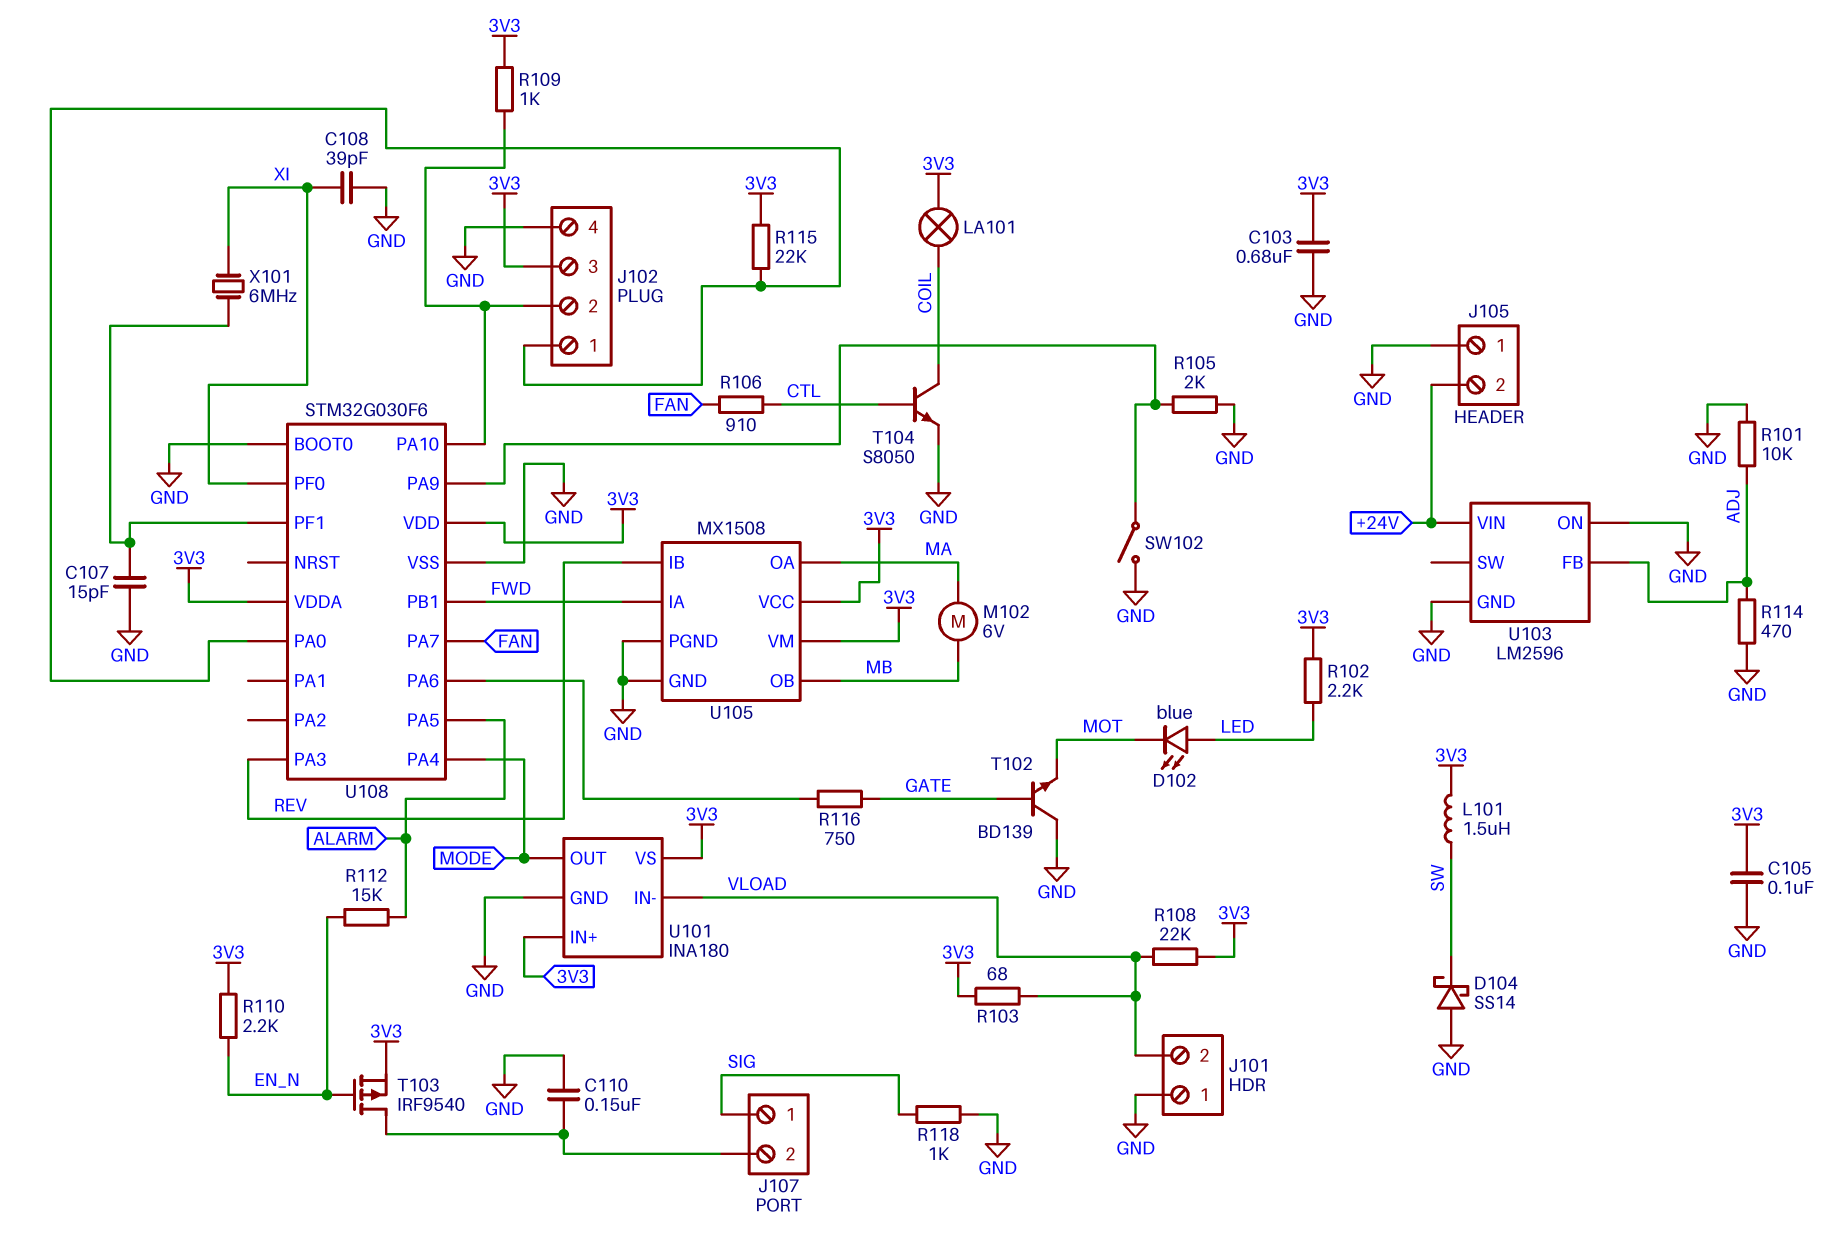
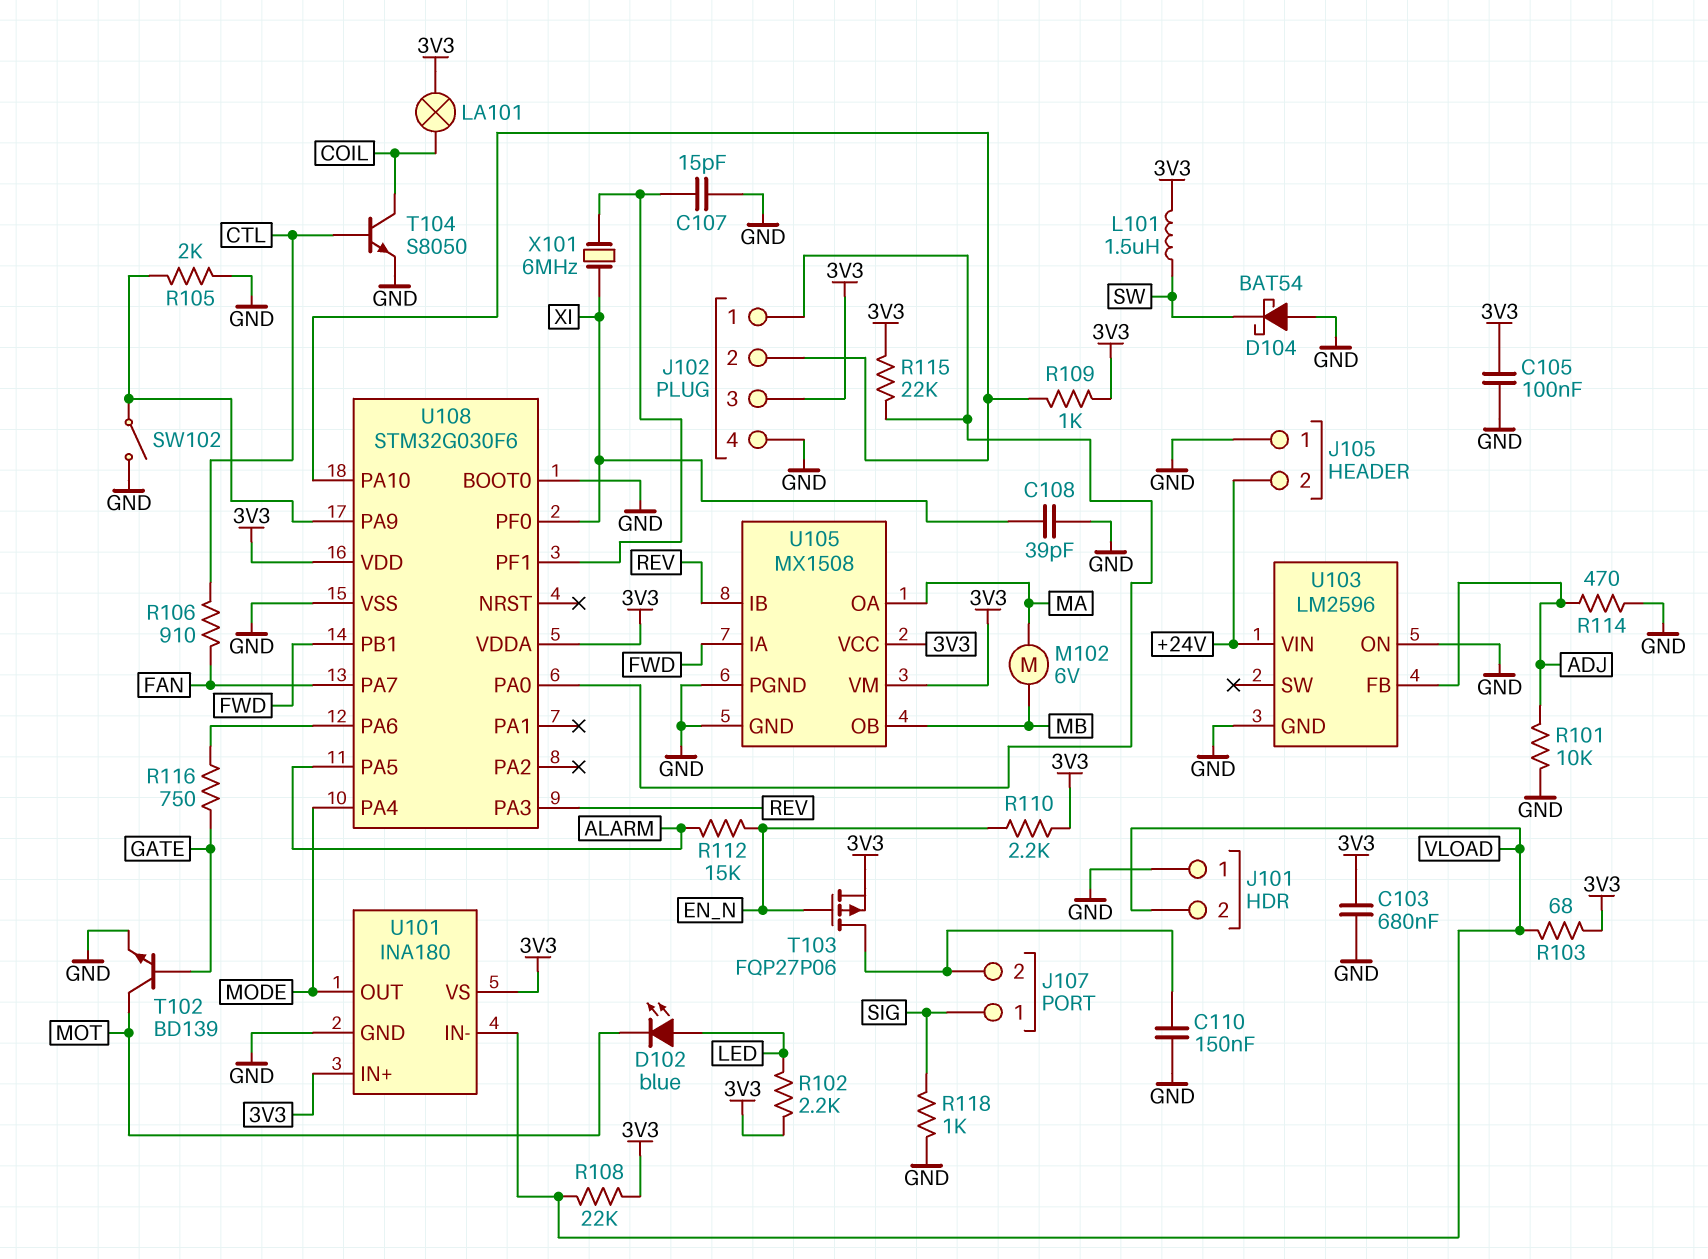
D104: schottky SS14 (A GND, K SW) -> schottky BAT54 (A GND, K SW)
T102: NPN BD139 (B GATE, C GND, E MOT) -> NPN BD139 (B GATE, C MOT, E GND)
T103: PMOS IRF9540 (G EN_N, D J107/2, S 3V3) -> PMOS FQP27P06 (G EN_N, D J107/2, S 3V3)

